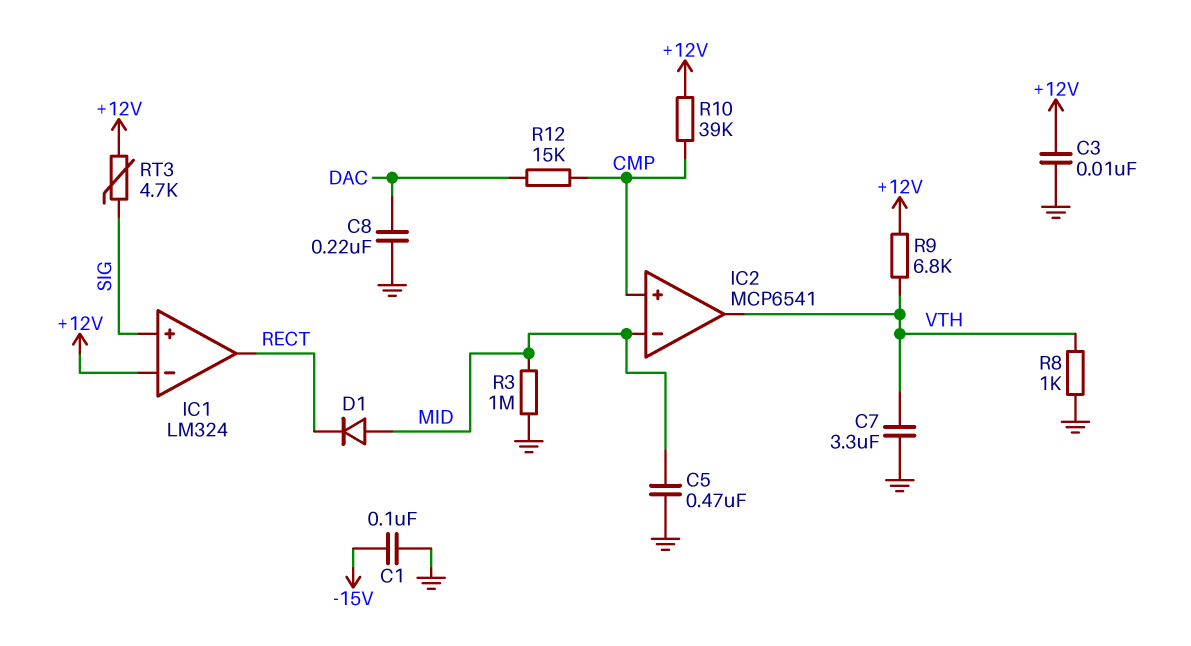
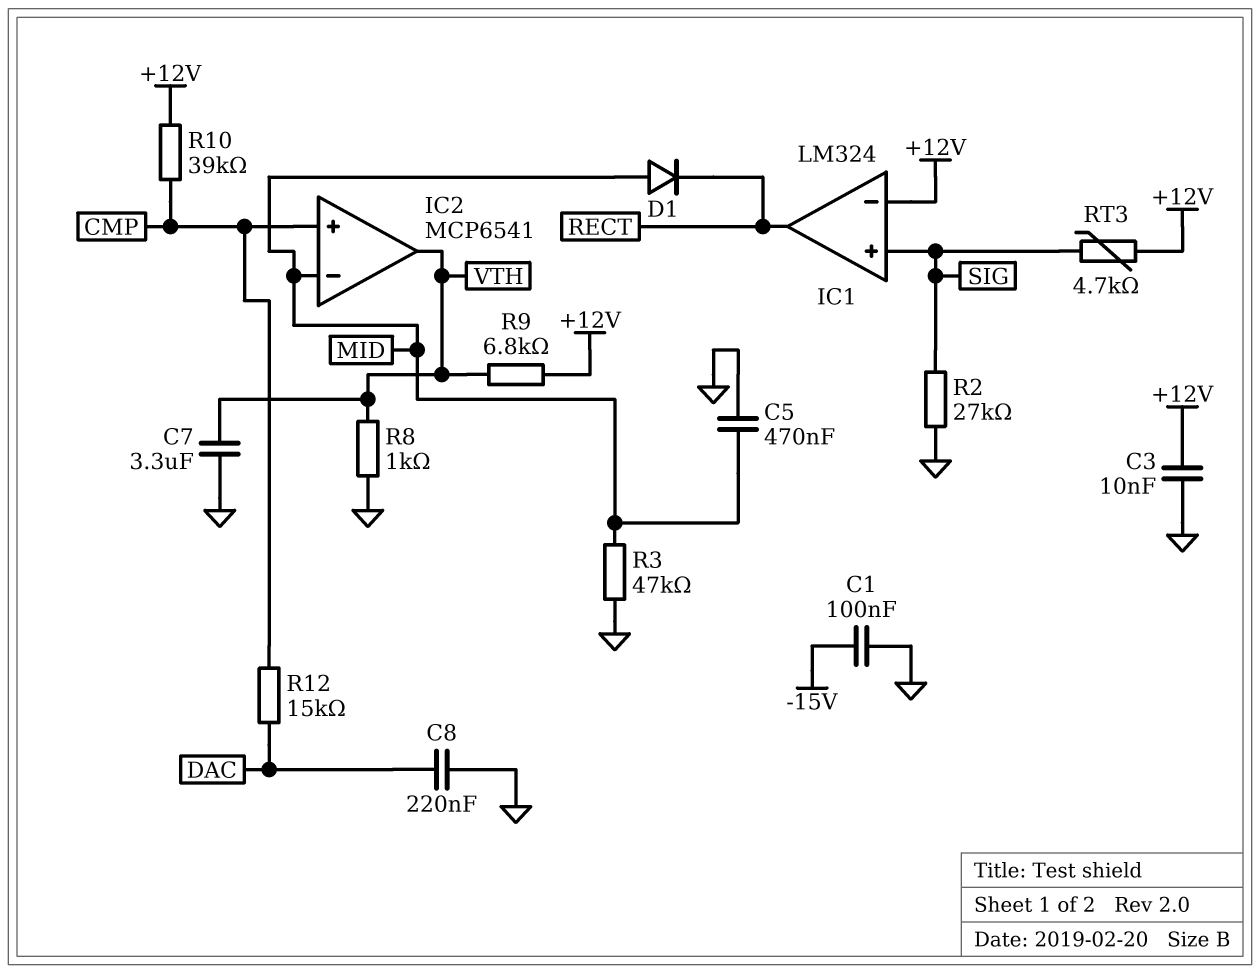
R2: none -> 27k (GND, SIG)
R3: 1M (GND, MID) -> 47k (GND, MID)

